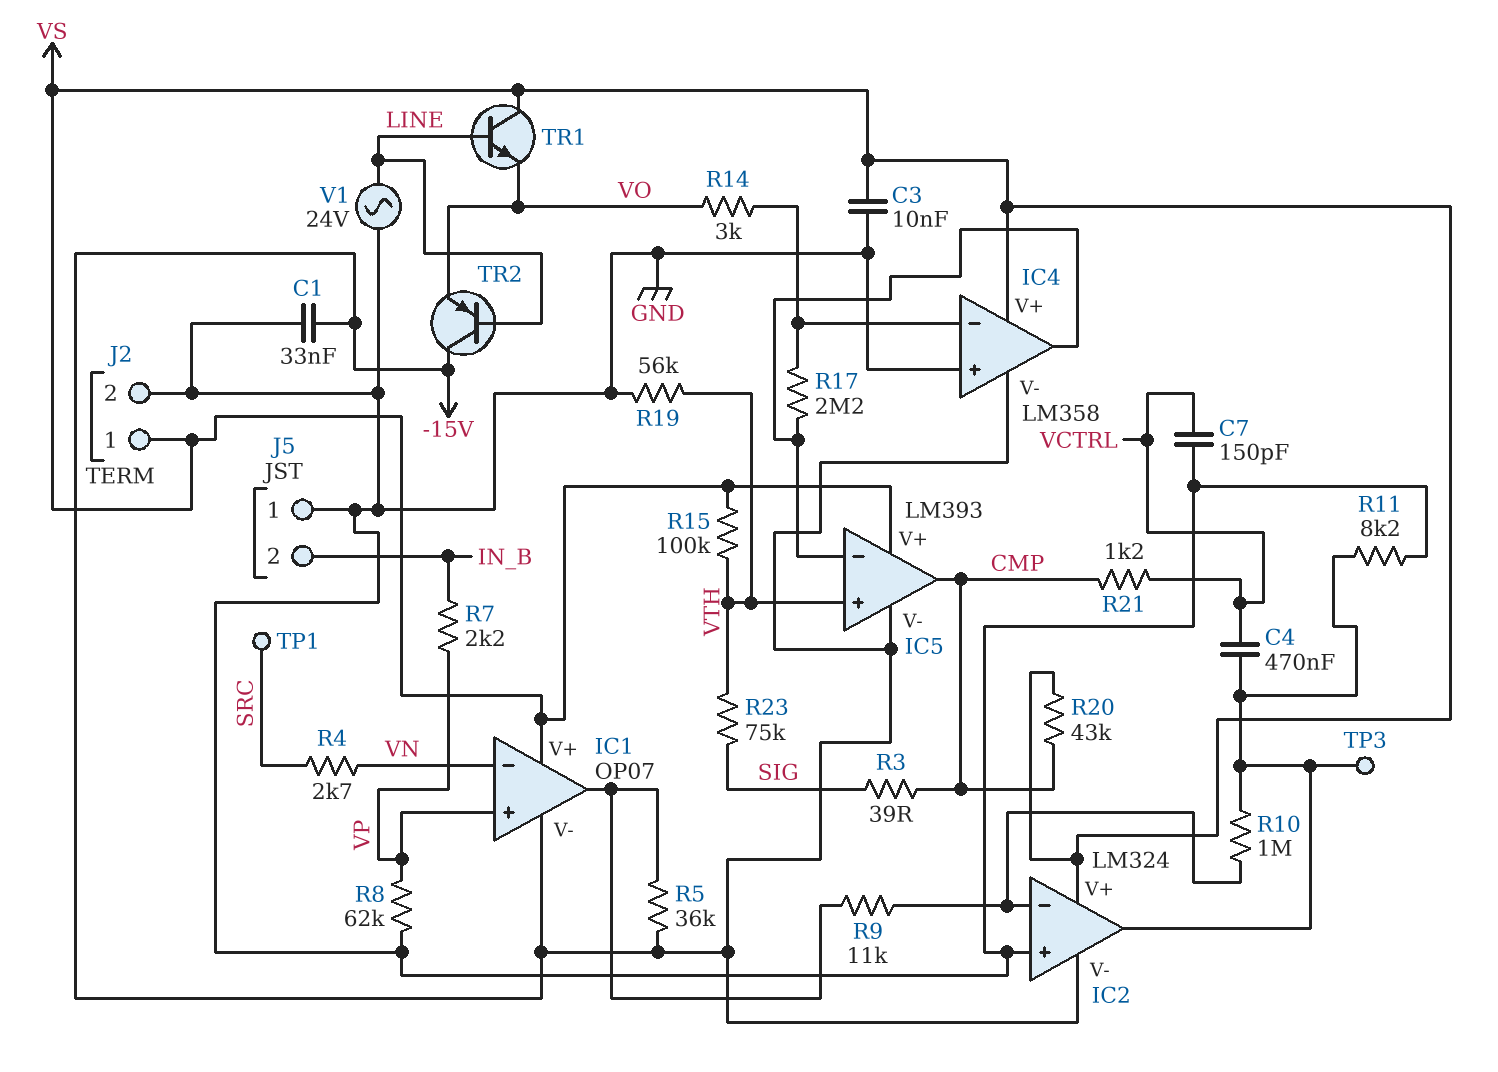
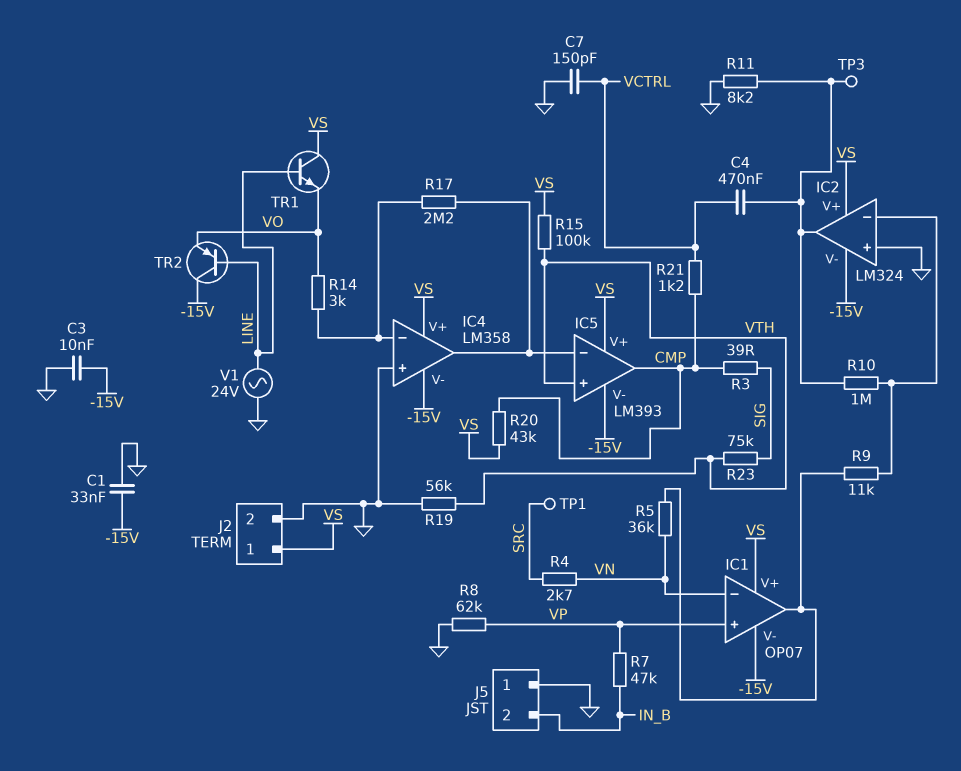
C3: 10nF (GND, VS) -> 10nF (-15V, GND)
R5: 36k (-15V, IC1/out) -> 36k (IC1/out, VN)
R7: 2.2k (IN_B, VP) -> 47k (IN_B, VP)

